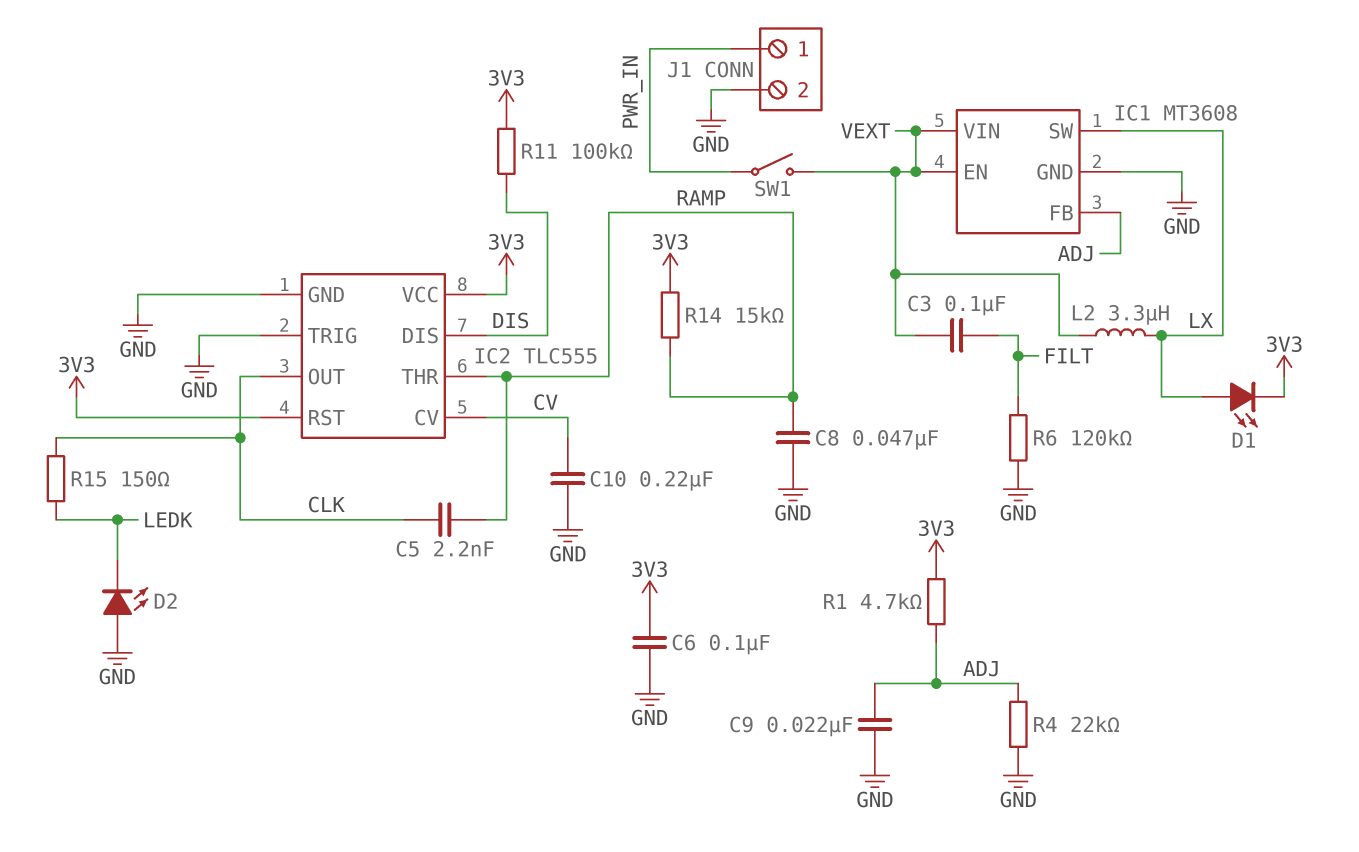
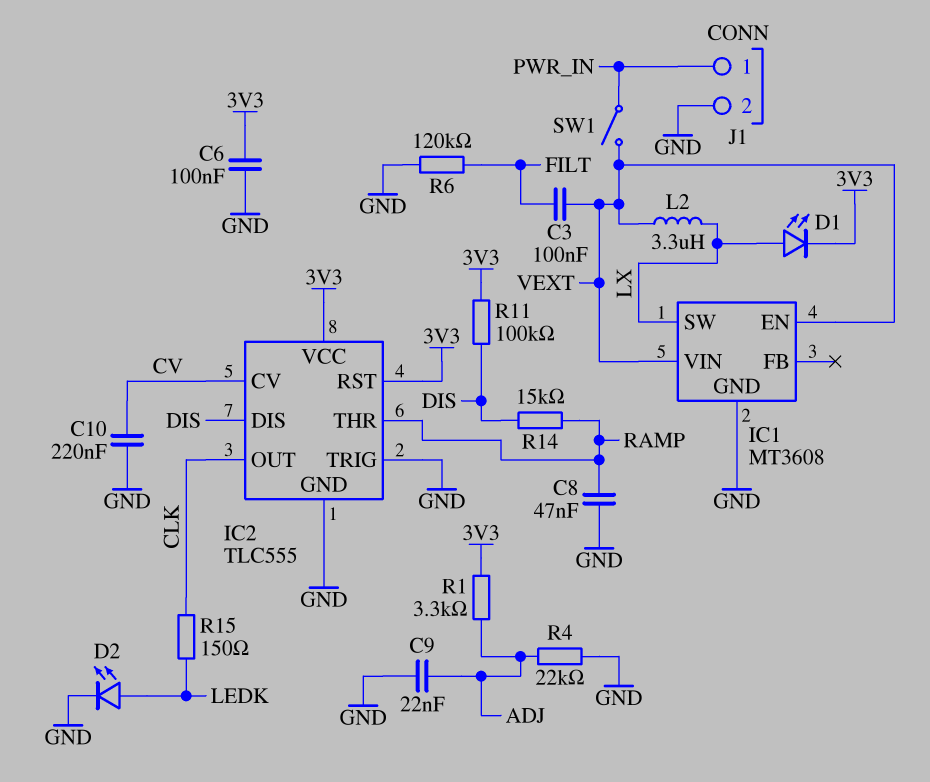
C5: 2.2nF (CLK, RAMP) -> none
D2: LED (A GND, K LEDK) -> LED (A LEDK, K GND)
IC1 pin FB: ADJ -> none
R1: 4.7k (3V3, ADJ) -> 3.3k (3V3, ADJ)
R14: 15k (3V3, RAMP) -> 15k (DIS, RAMP)

